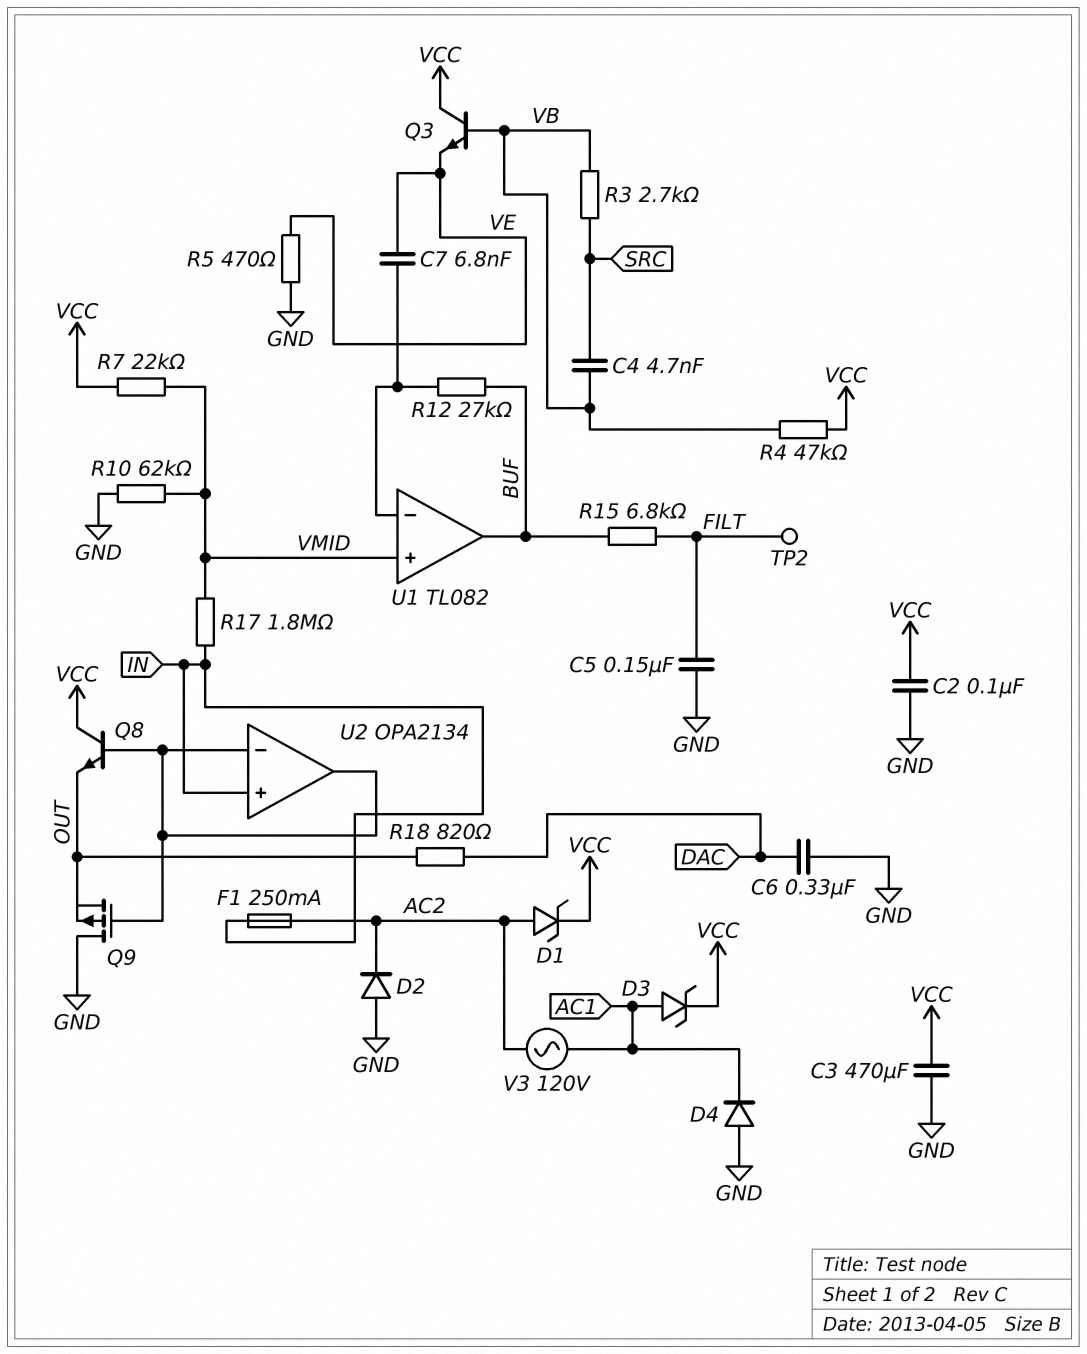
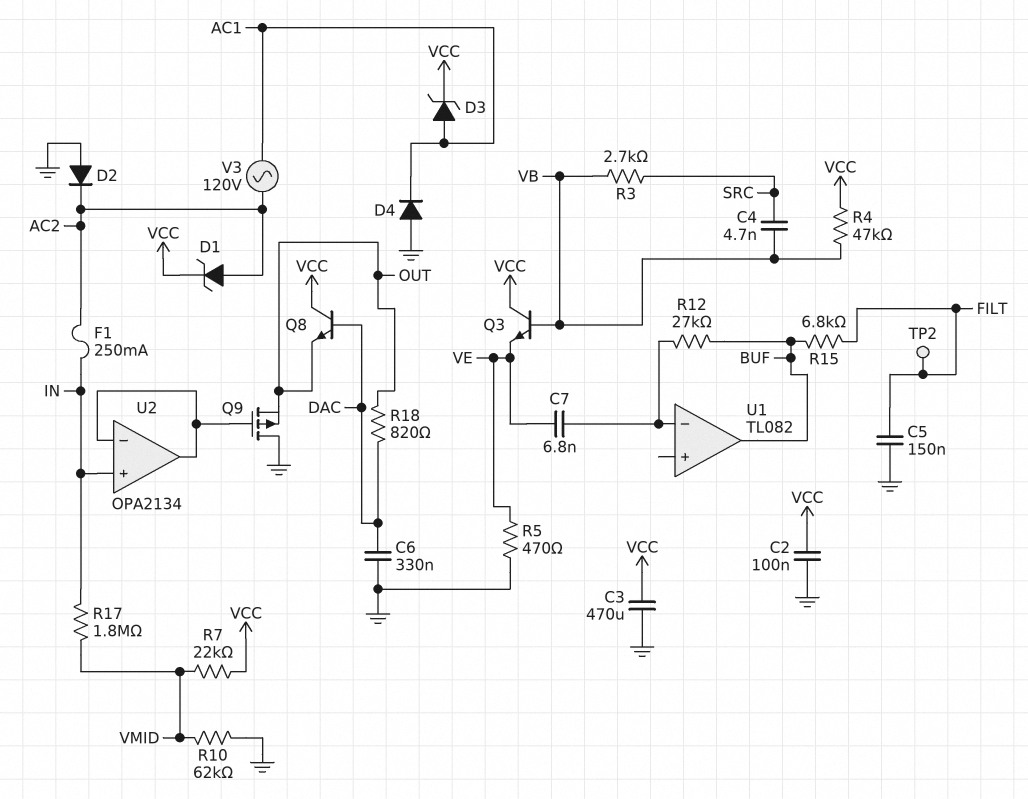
Q8: NPN (B U2/in-, C VCC, E OUT) -> NPN (B DAC, C VCC, E OUT)
U1 pin in+: VMID -> none

